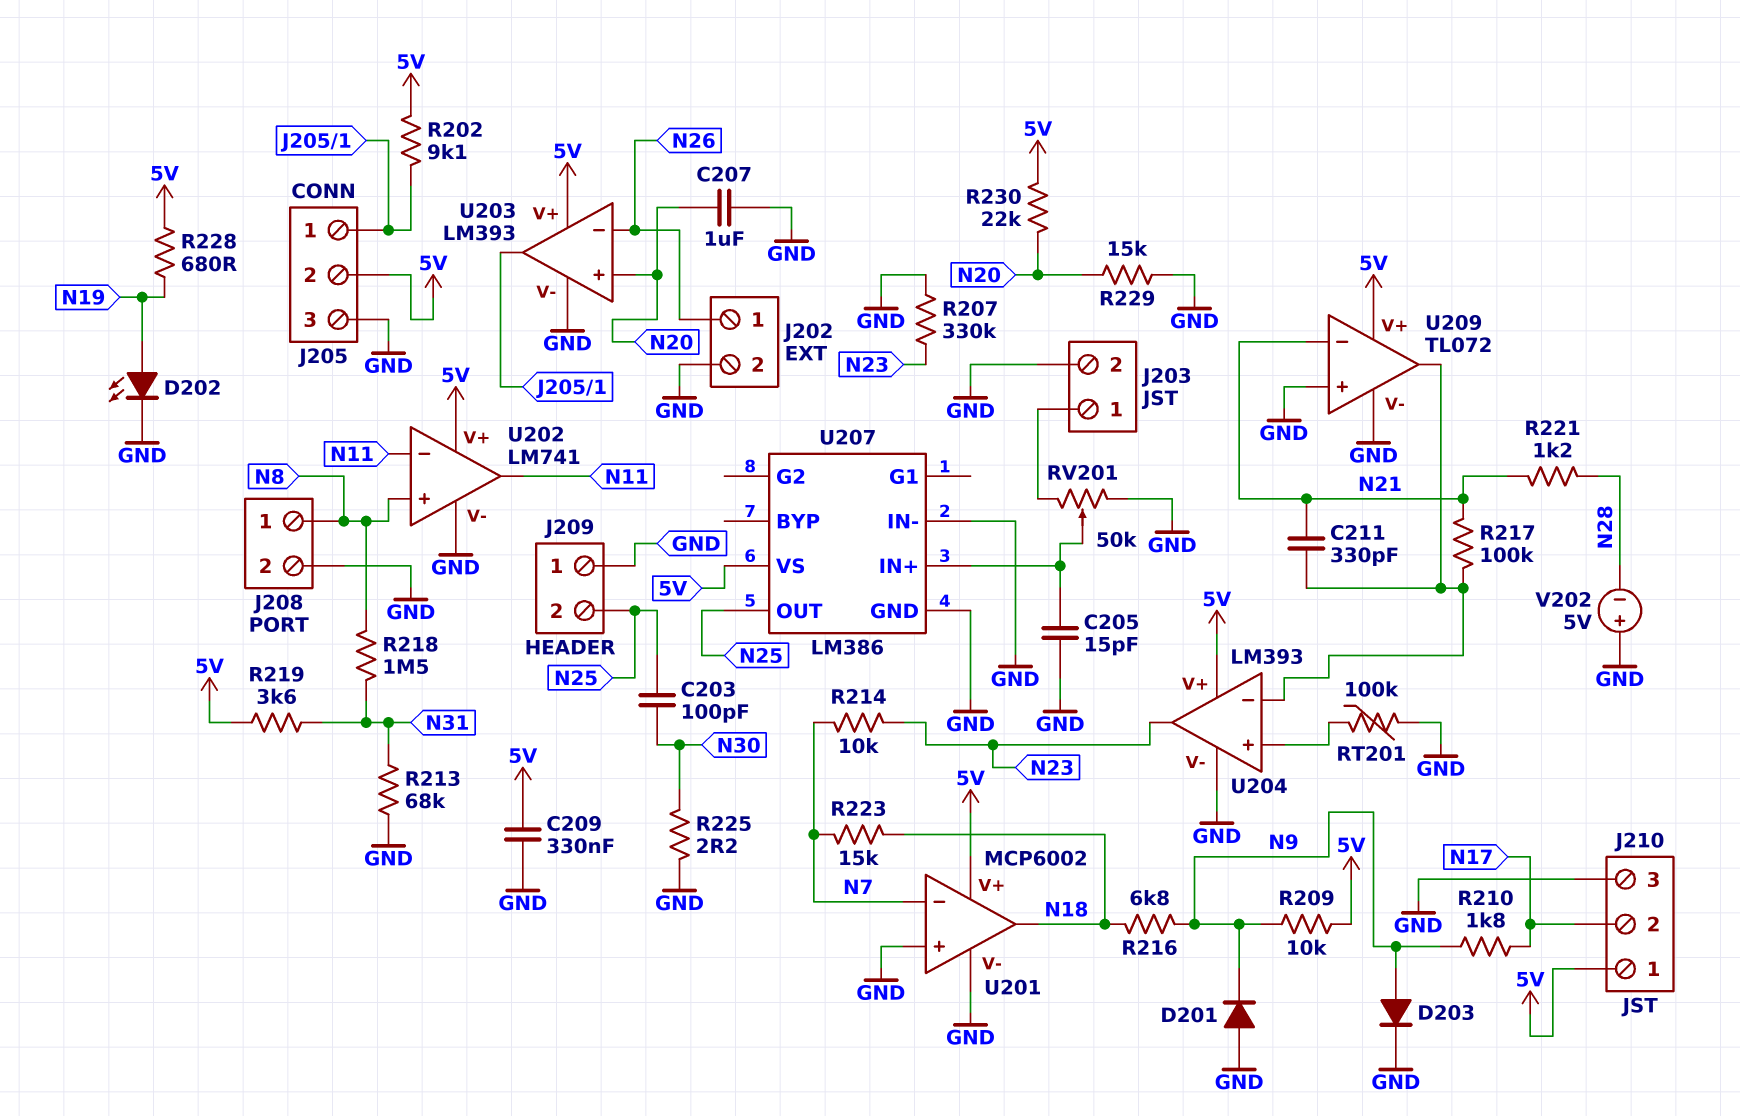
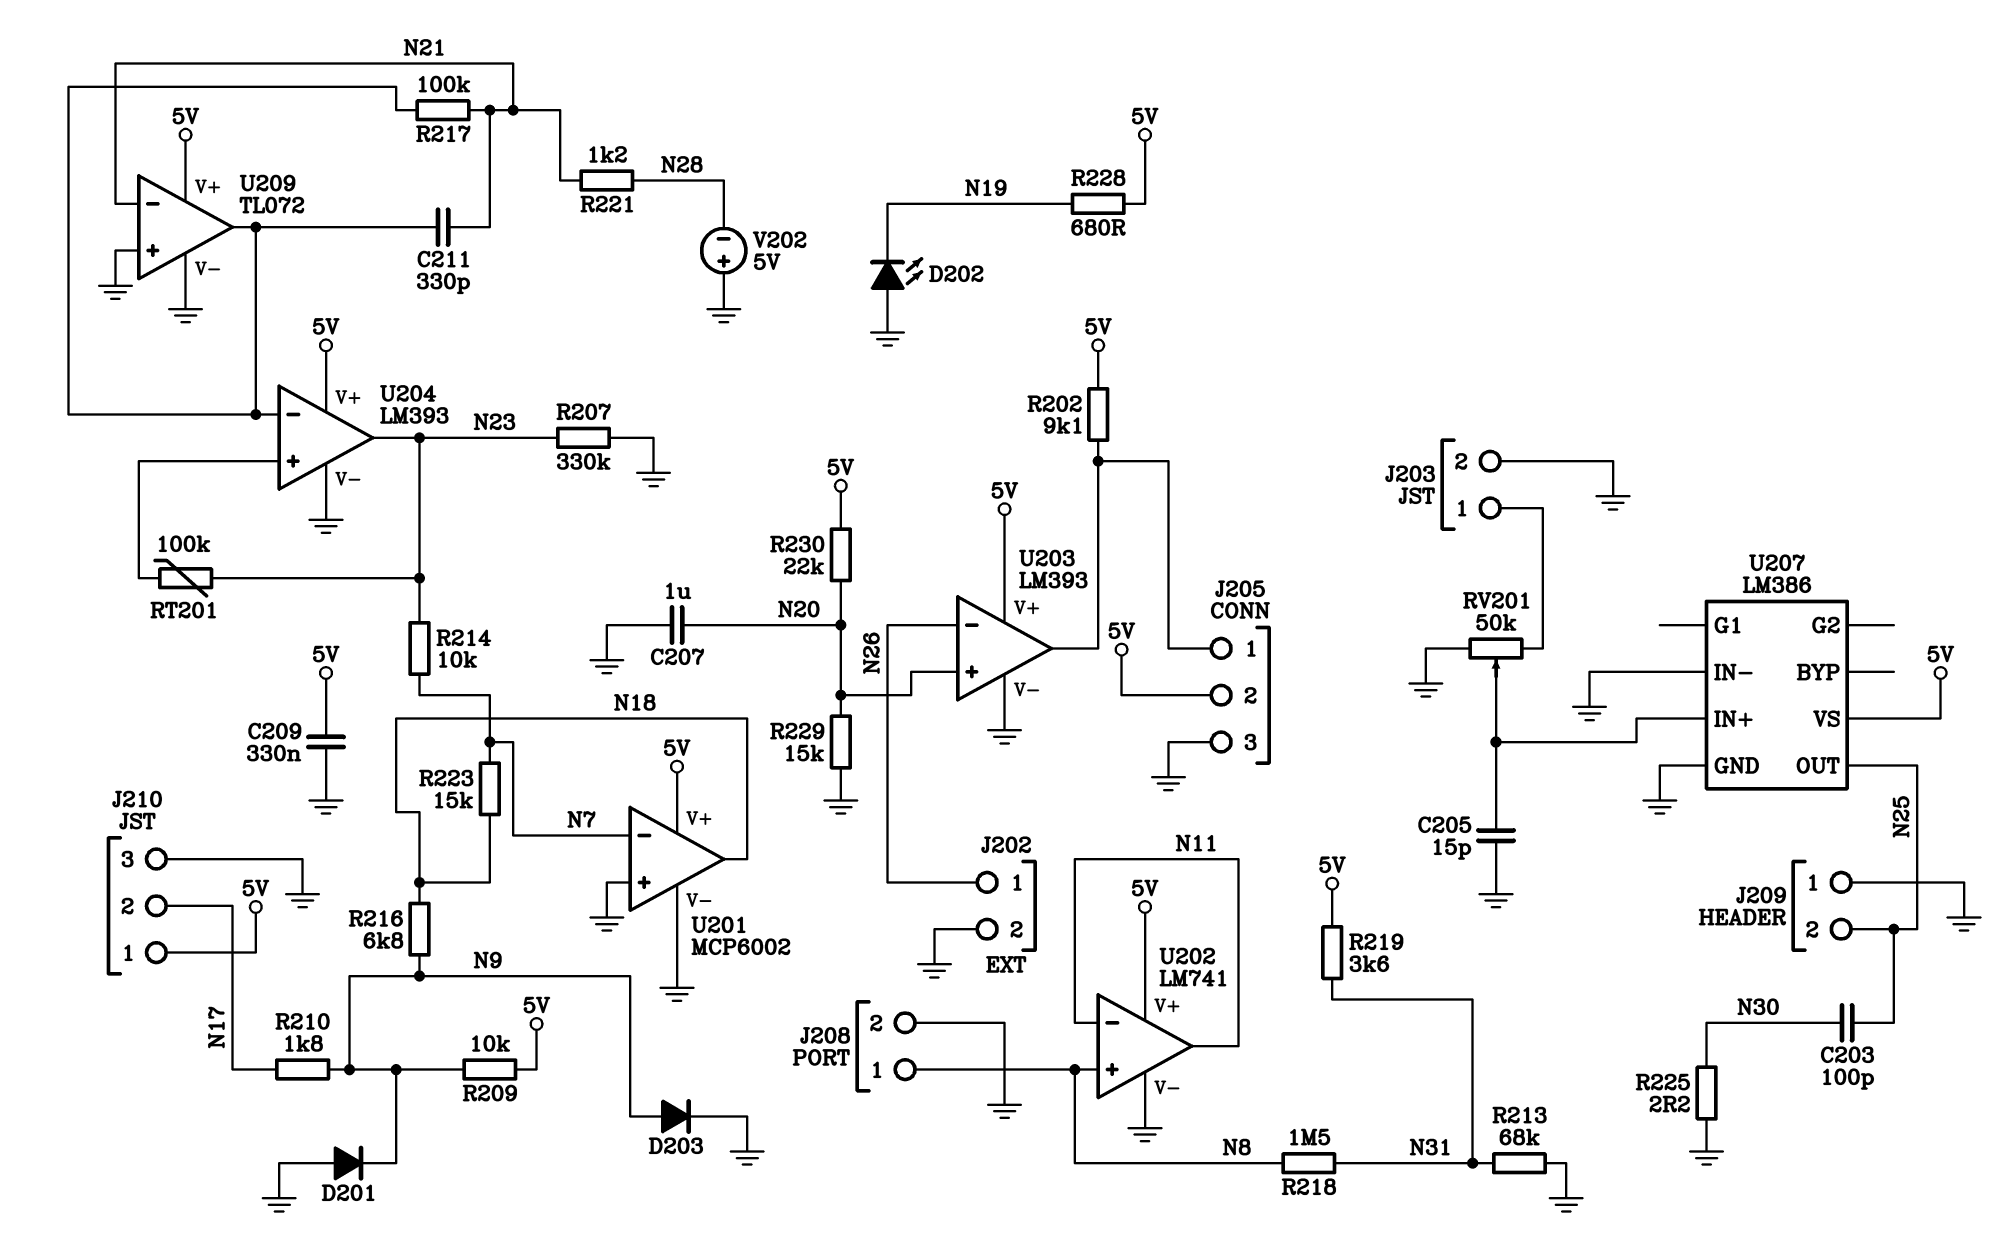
D202: LED (A N19, K GND) -> LED (A GND, K N19)
RT201: 100k (GND, U204/in+) -> 100k (N23, U204/in+)

